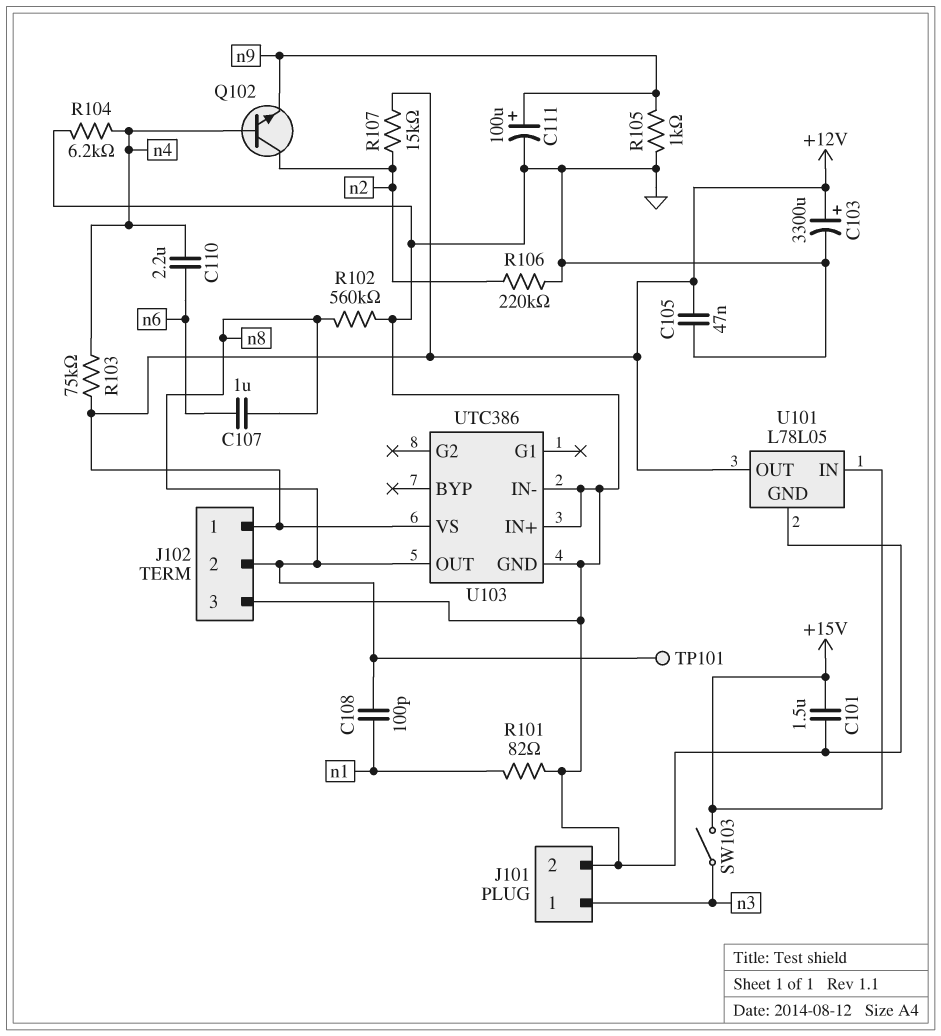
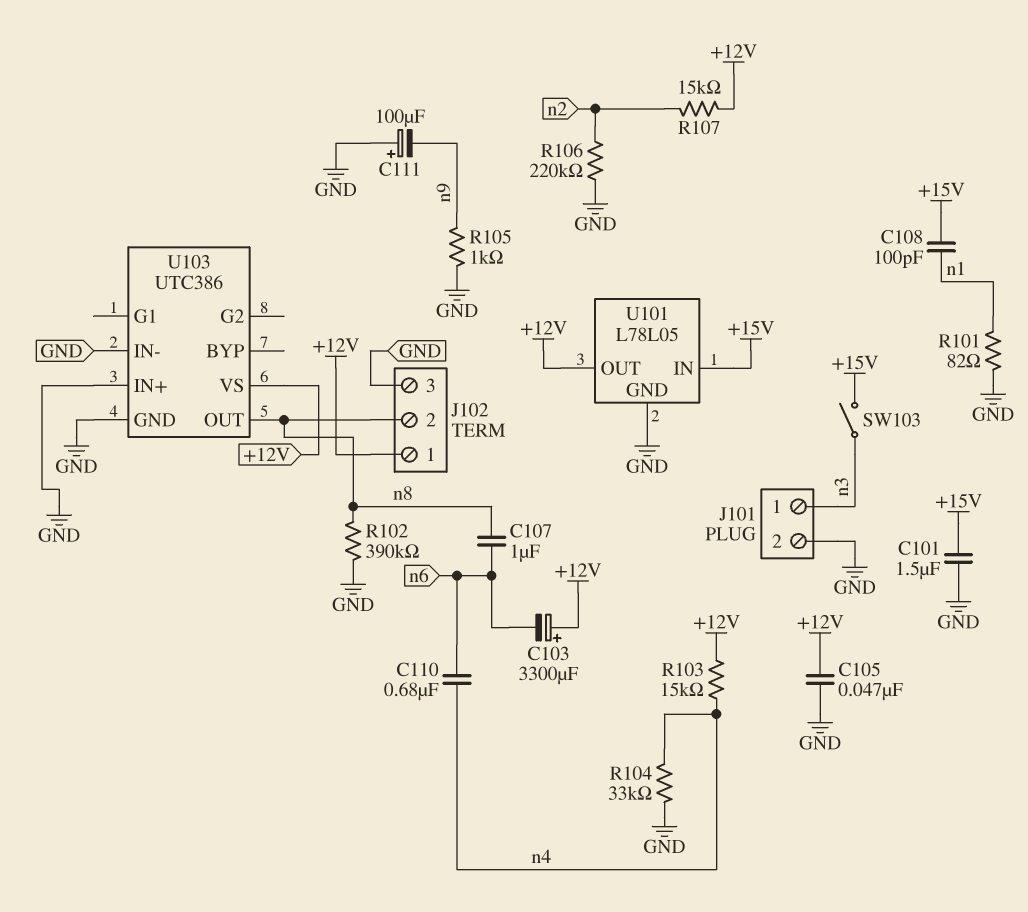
C103: 3300uF (plus +12V, minus GND) -> 3300uF (plus +12V, minus n6)
C108: 100pF (n1, n8) -> 100pF (+15V, n1)
C110: 2.2uF (n4, n6) -> 680nF (n4, n6)
C111: 100uF (plus n9, minus GND) -> 100uF (plus GND, minus n9)
Q102: NPN (B n4, C n2, E n9) -> none
R102: 560k (GND, n8) -> 390k (GND, n8)
R103: 75k (+12V, n4) -> 15k (+12V, n4)
R104: 6.2k (GND, n4) -> 33k (GND, n4)
TP101: test point (n8) -> none

